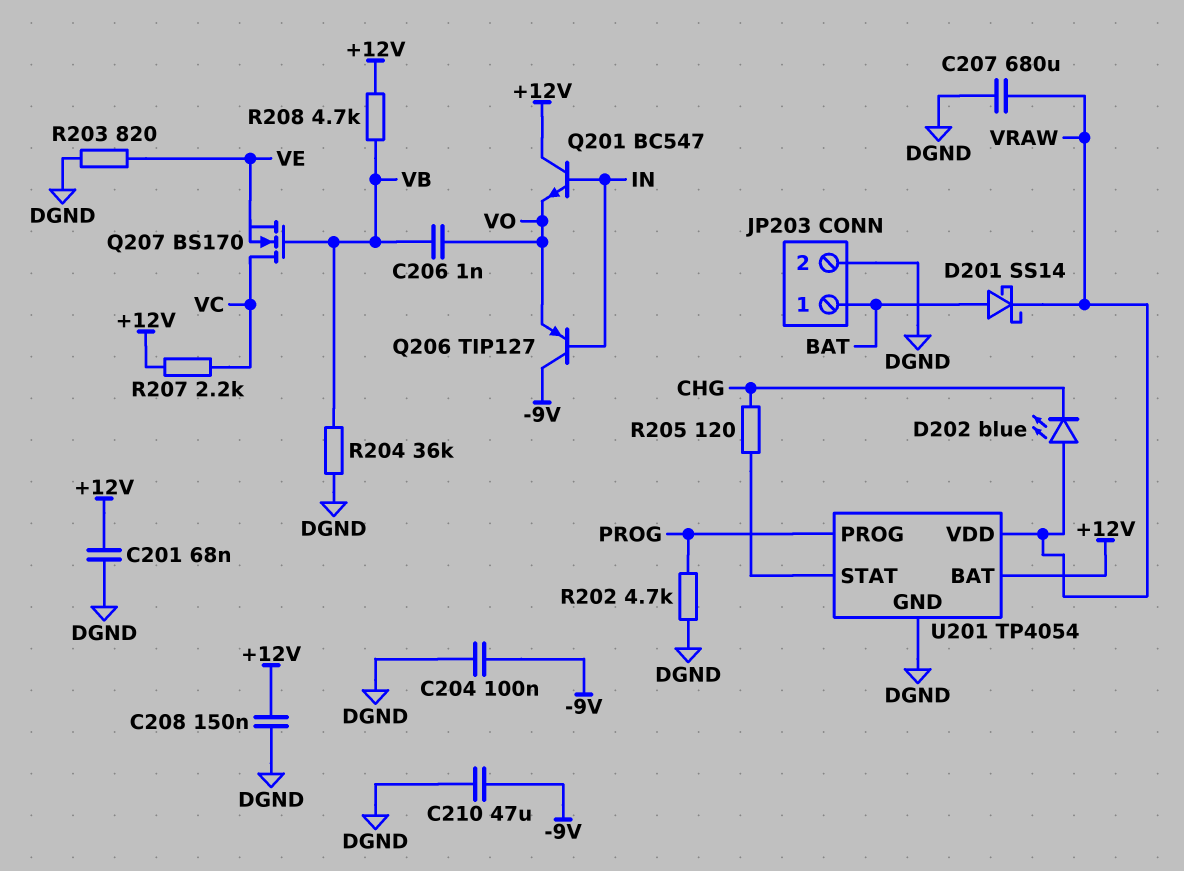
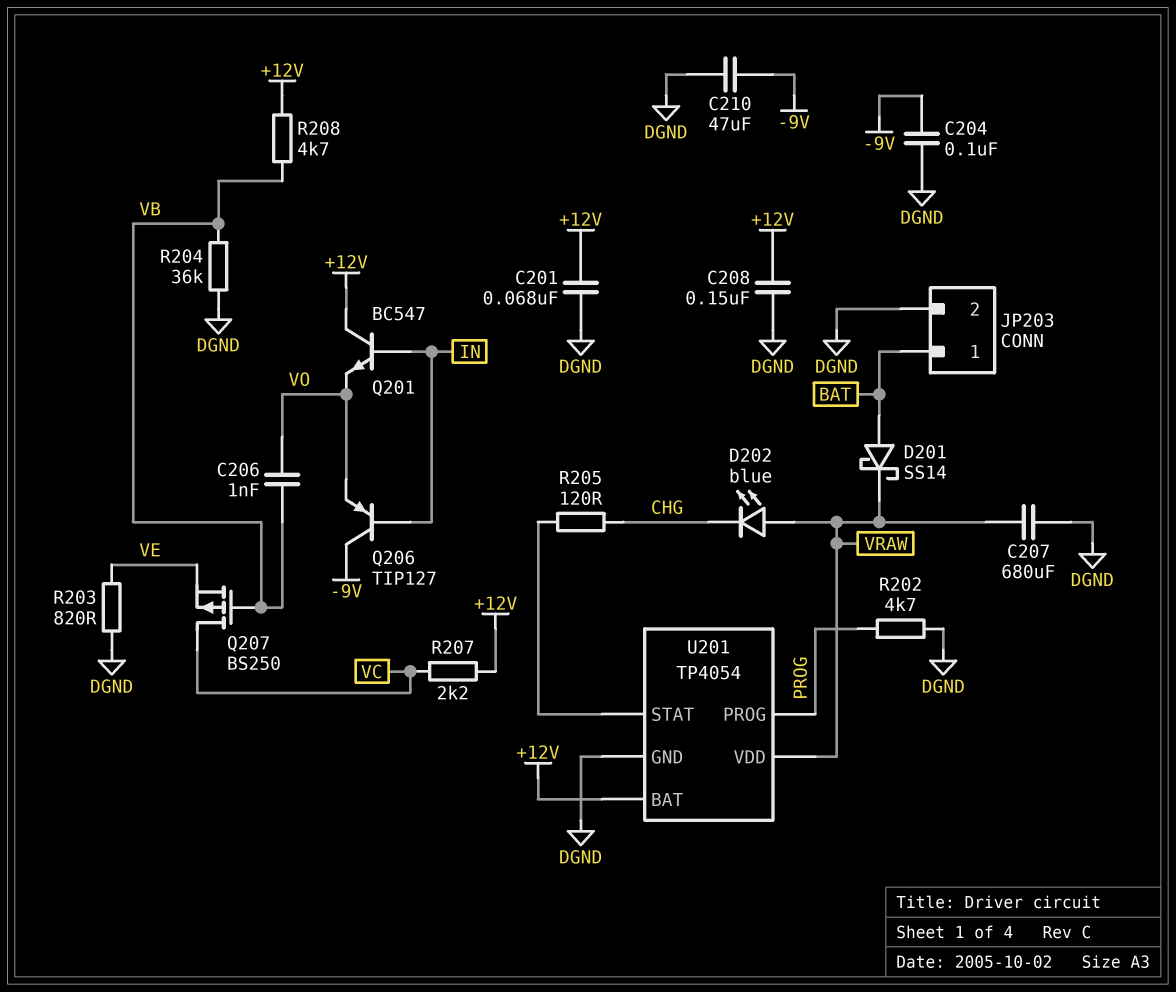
Q207: NMOS BS170 (G VB, D VC, S VE) -> PMOS BS250 (G VB, D VC, S VE)

